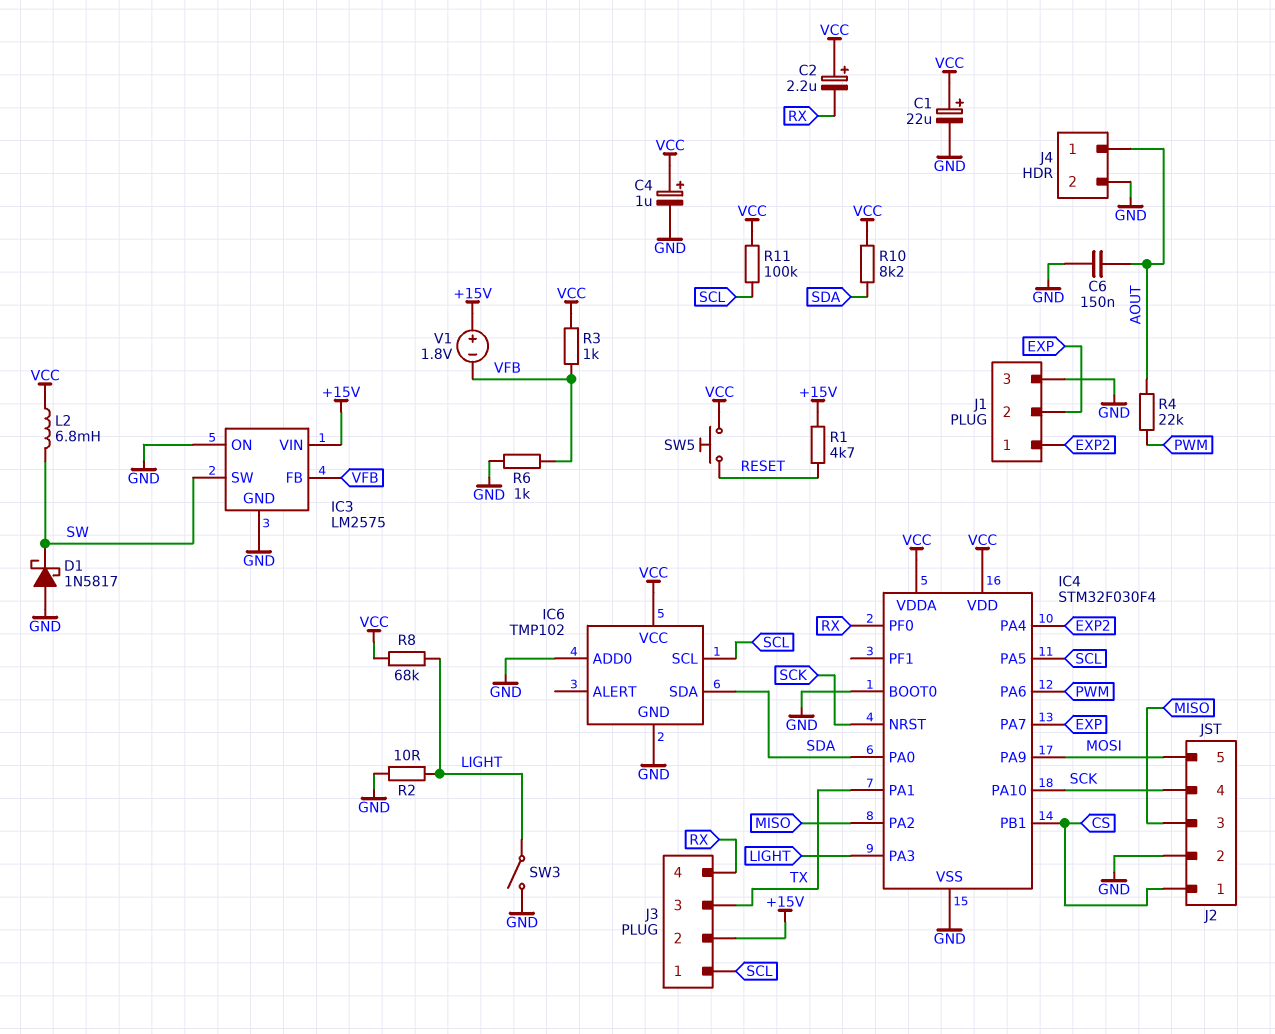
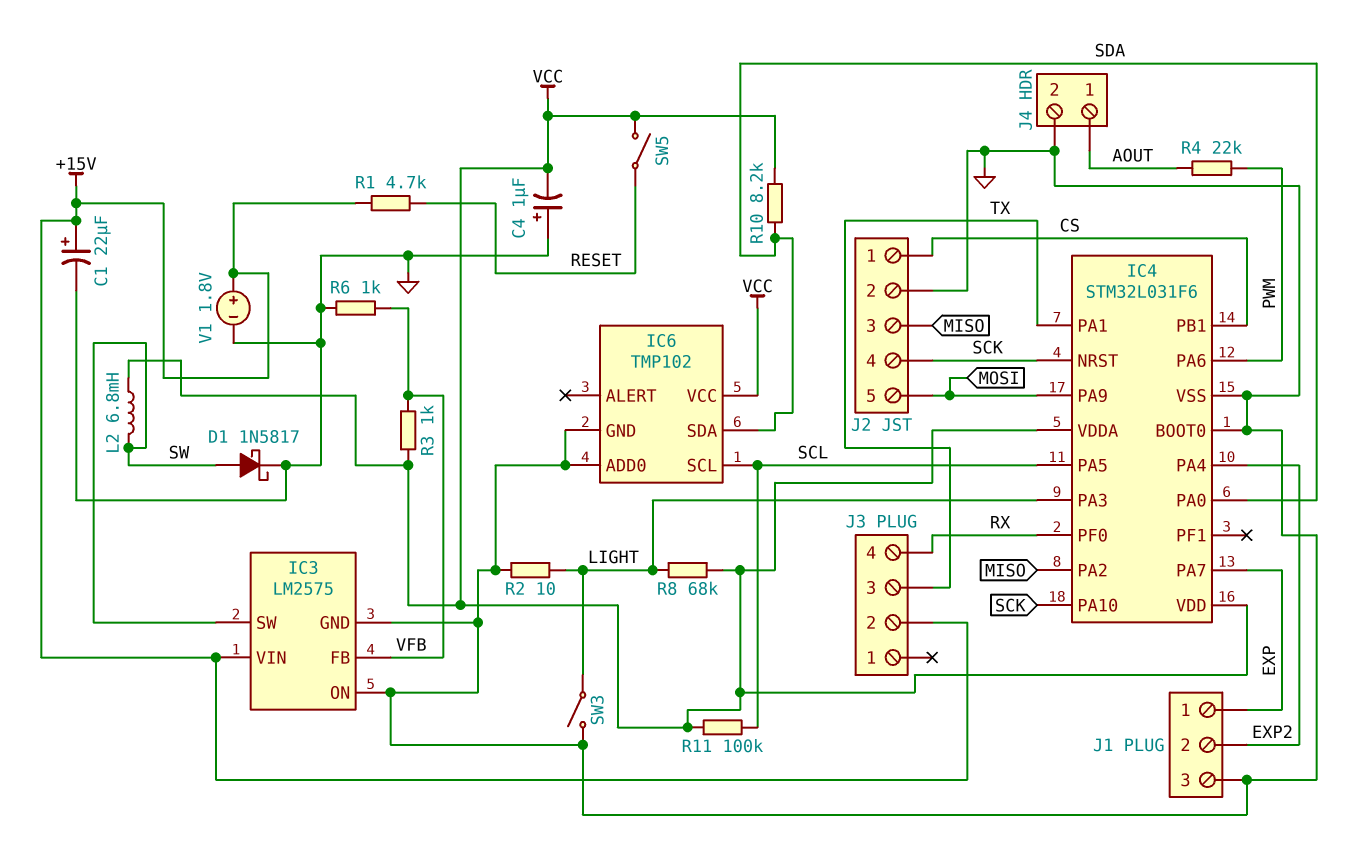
C1: 22uF (plus VCC, minus GND) -> 22uF (plus +15V, minus GND)
C2: 2.2uF (plus VCC, minus RX) -> none
C4: 1uF (plus VCC, minus GND) -> 1uF (plus GND, minus VCC)
C6: 150nF (AOUT, GND) -> none
D1: schottky 1N5817 (A GND, K SW) -> schottky 1N5817 (A SW, K GND)
IC4: STM32F030F4 -> STM32L031F6
J1 pin 1: EXP2 -> EXP
J1 pin 2: EXP -> EXP2
J3 pin 1: SCL -> none
SW5: button (RESET, VCC) -> switch (RESET, VCC)
V1: 1.8V (plus +15V, minus VFB) -> 1.8V (plus +15V, minus GND)

